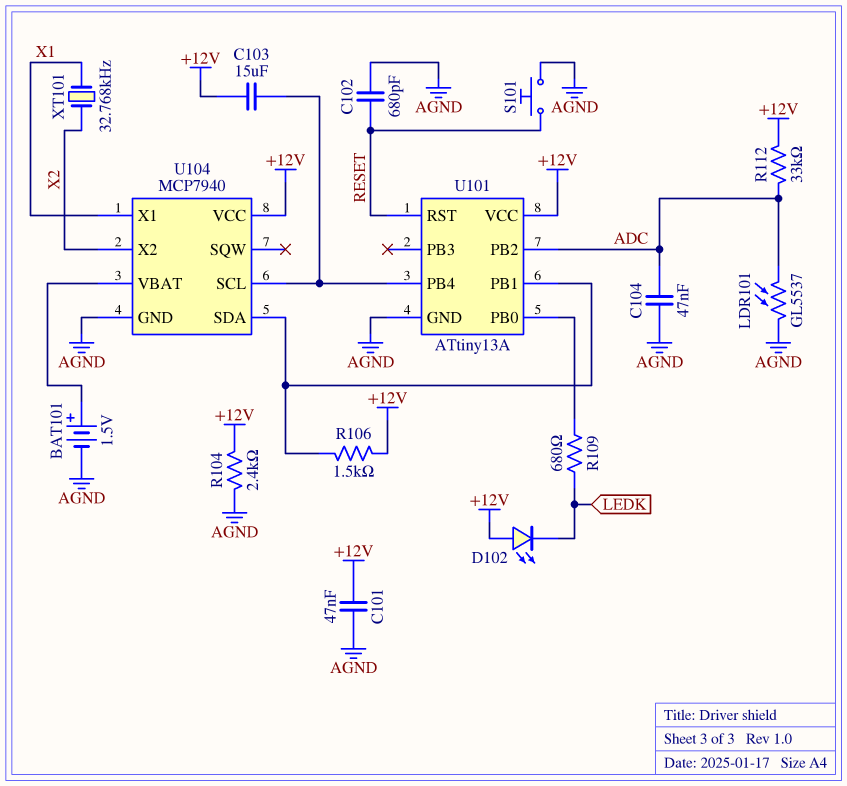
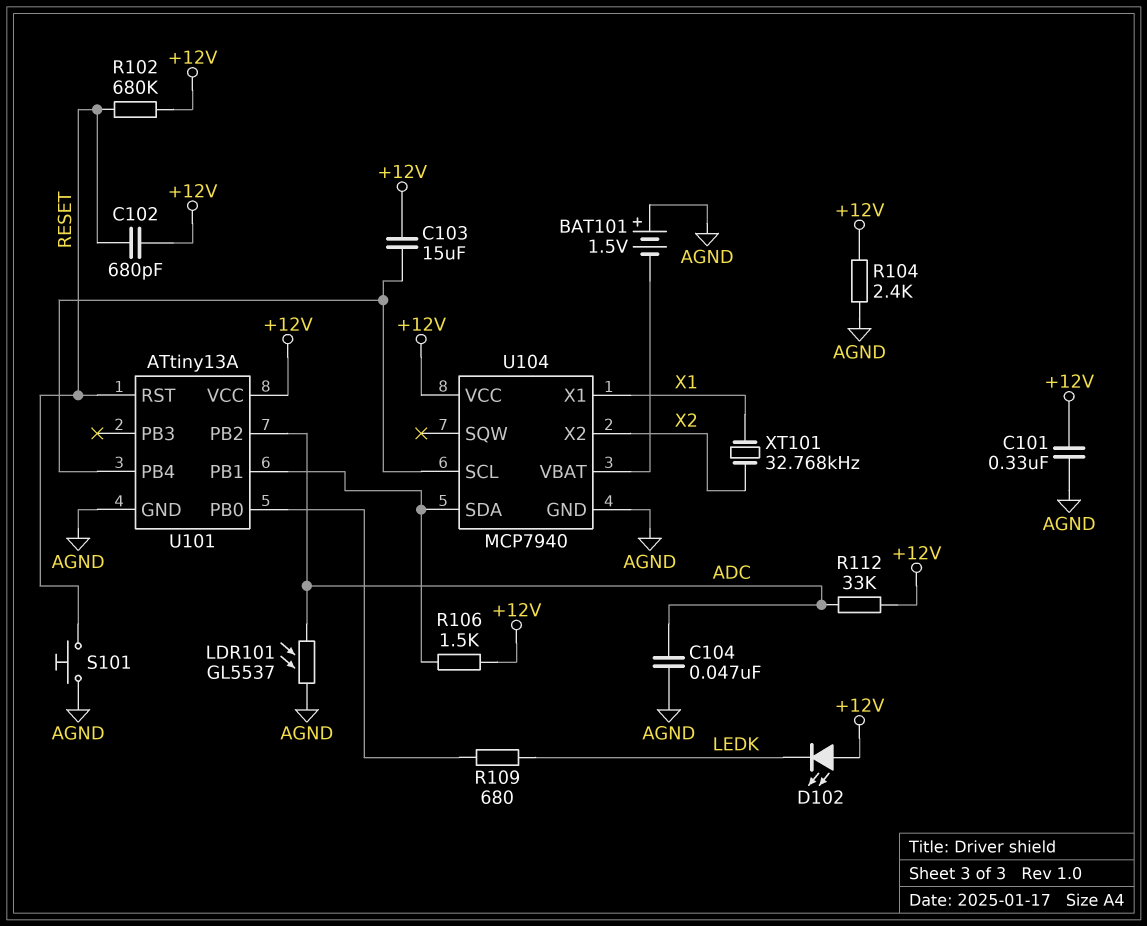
BAT101: 1.5V (plus U104/VBAT, minus AGND) -> 1.5V (plus AGND, minus U104/VBAT)
C101: 47nF (+12V, AGND) -> 330nF (+12V, AGND)
C102: 680pF (AGND, RESET) -> 680pF (+12V, RESET)
R102: none -> 680k (+12V, RESET)

